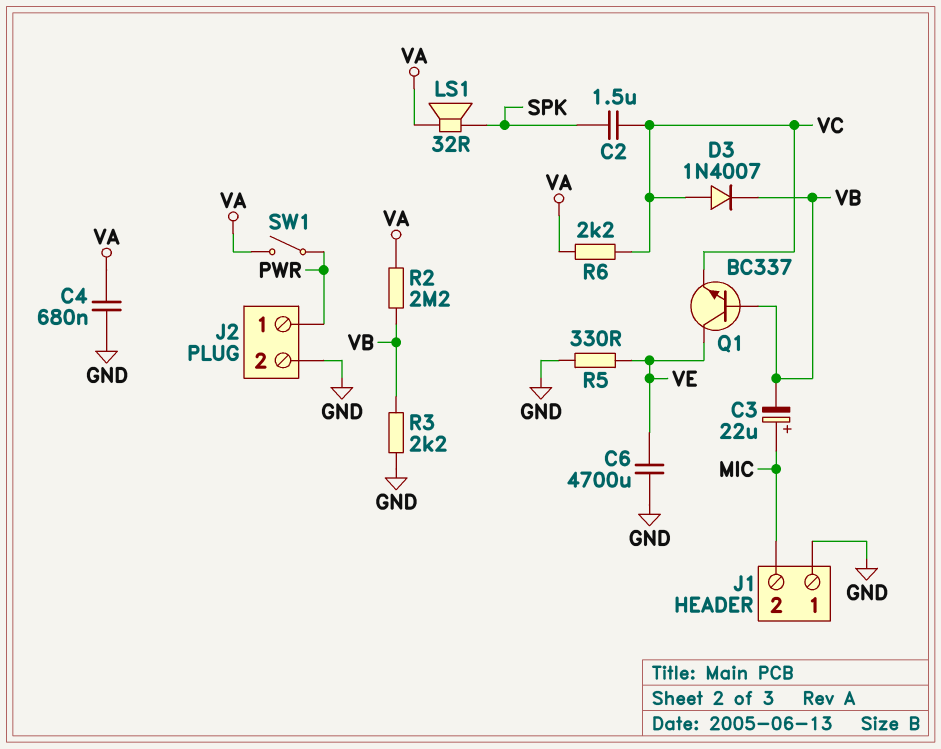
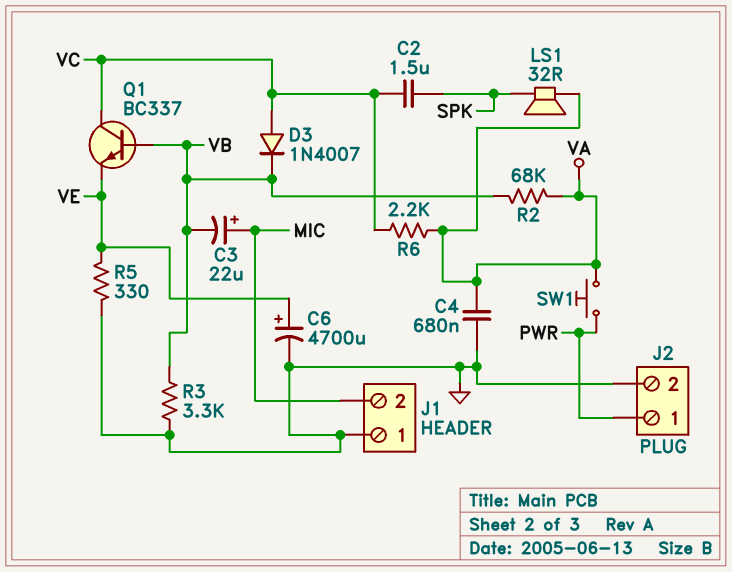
C6: 4700uF (GND, VE) -> 4700uF (plus VE, minus GND)
Q1: NPN BC337 (B VB, C VE, E VC) -> NPN BC337 (B VB, C VC, E VE)
R2: 2.2M (VA, VB) -> 68k (VA, VB)
R3: 2.2k (GND, VB) -> 3.3k (GND, VB)
SW1: switch (PWR, VA) -> button (PWR, VA)

